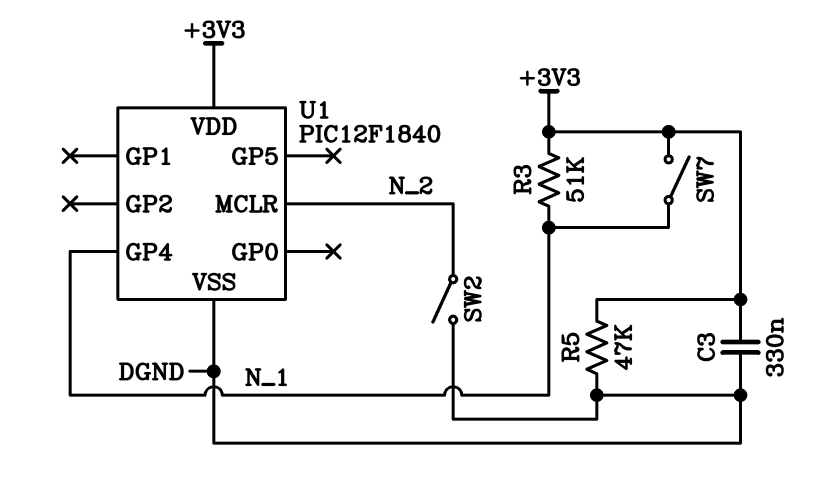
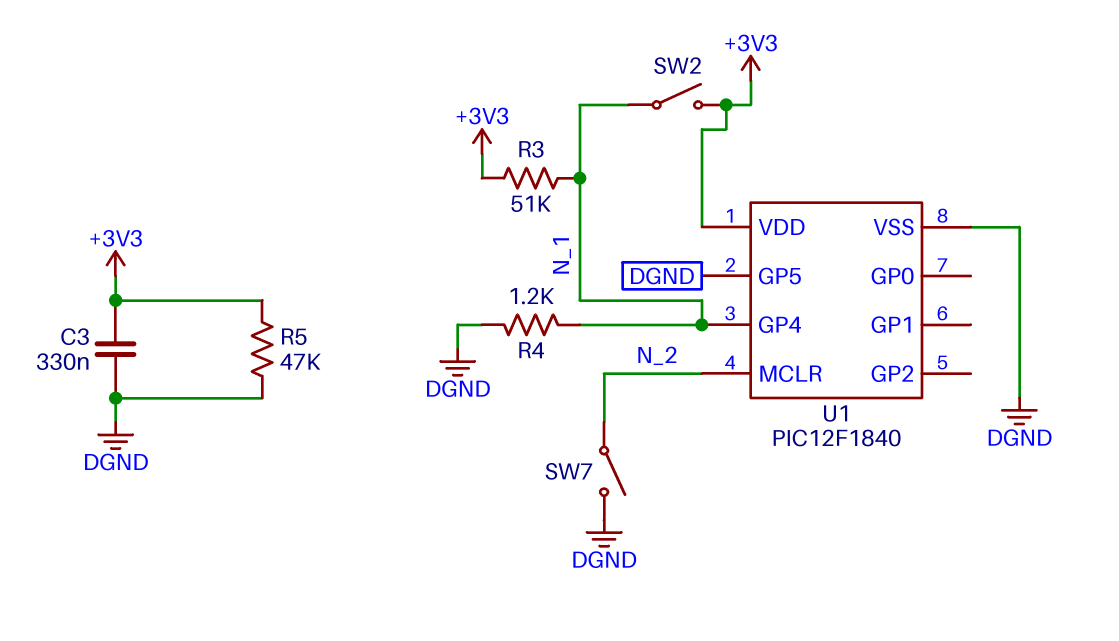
R4: none -> 1.2k (DGND, N_1)
SW2: switch (DGND, N_2) -> switch (+3V3, N_1)
SW7: switch (+3V3, N_1) -> switch (DGND, N_2)
U1 pin GP5: none -> DGND

